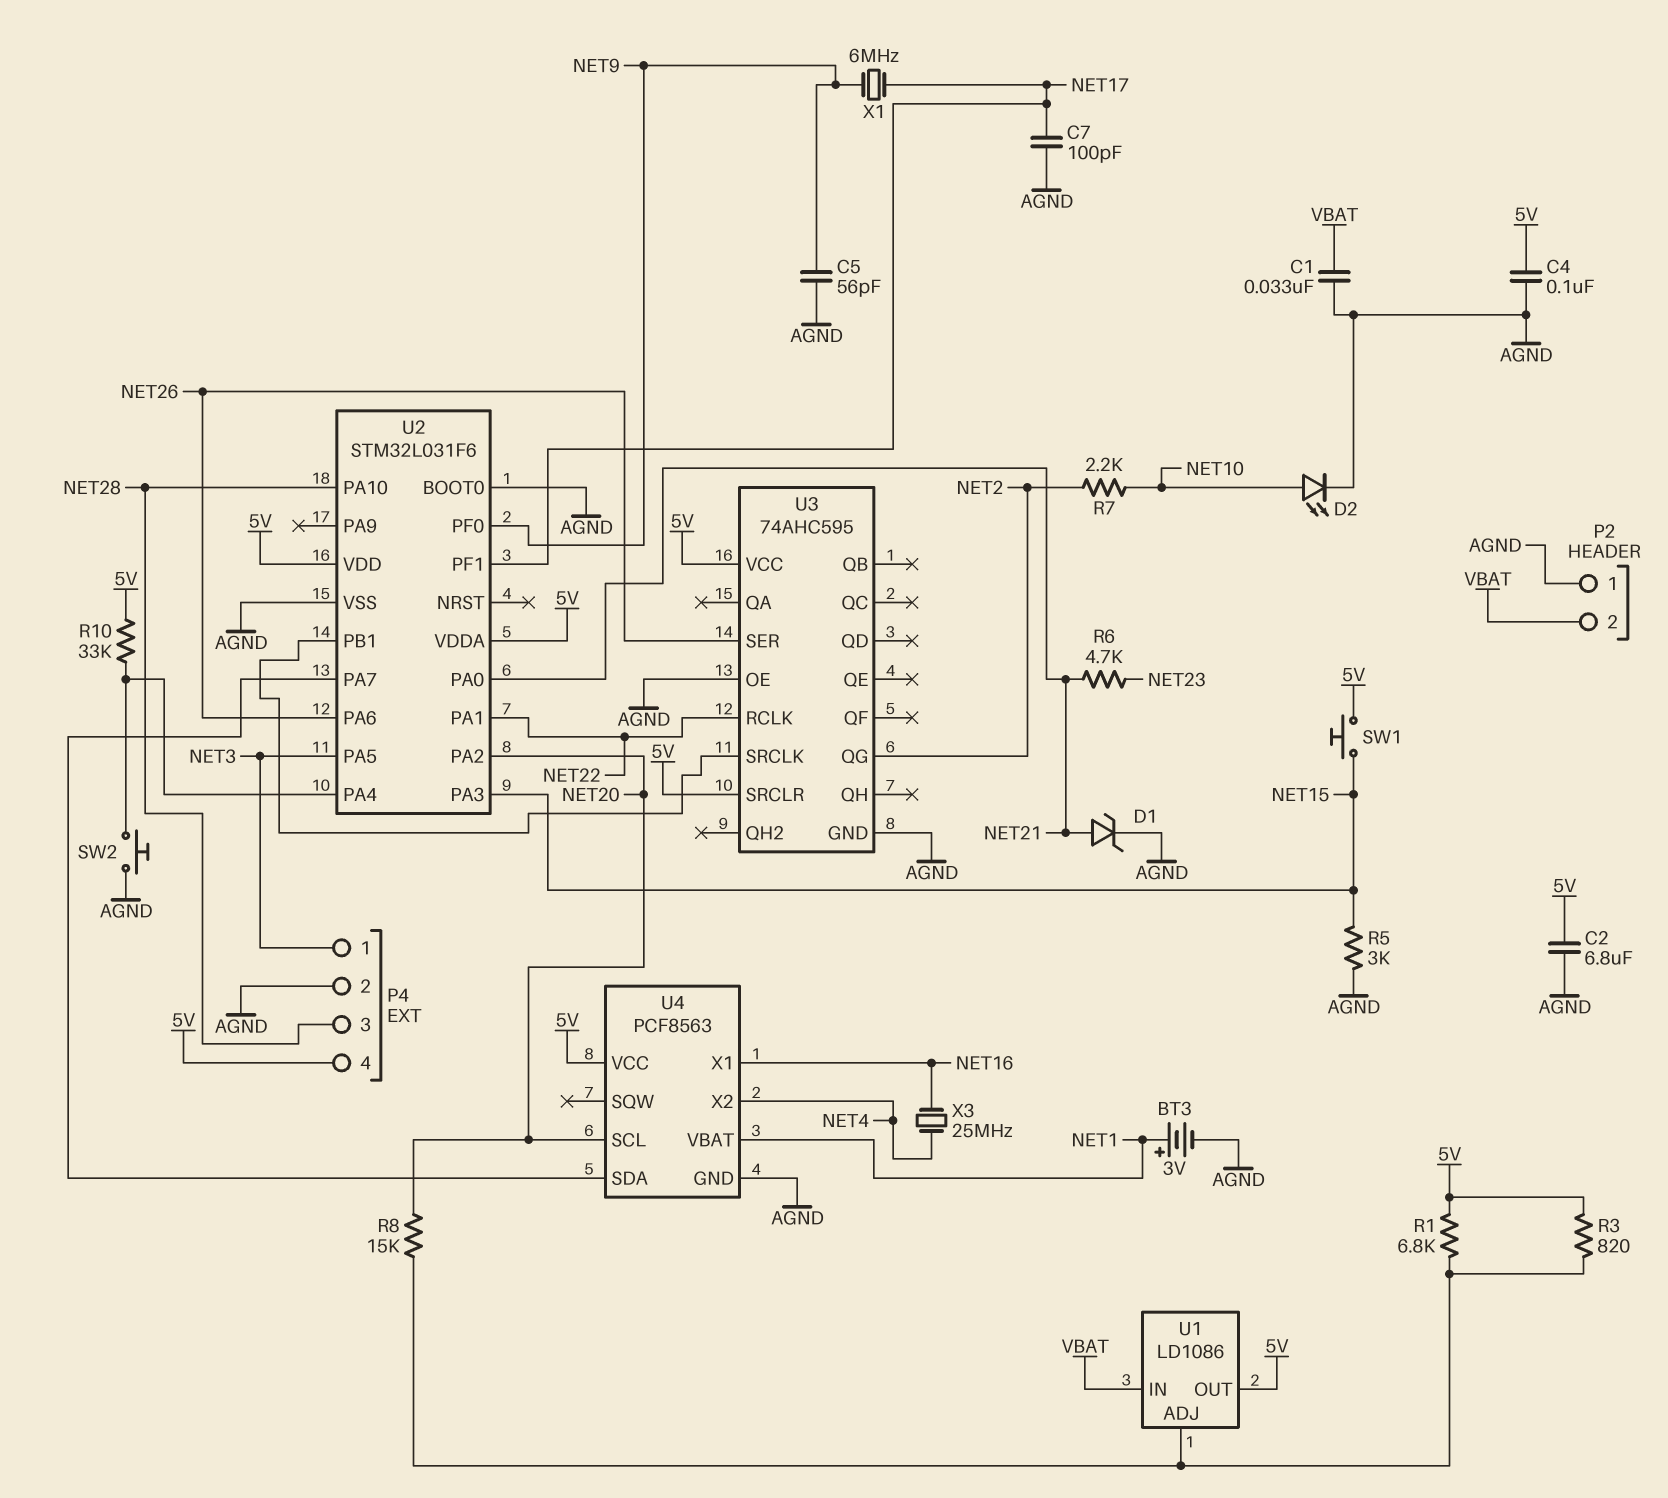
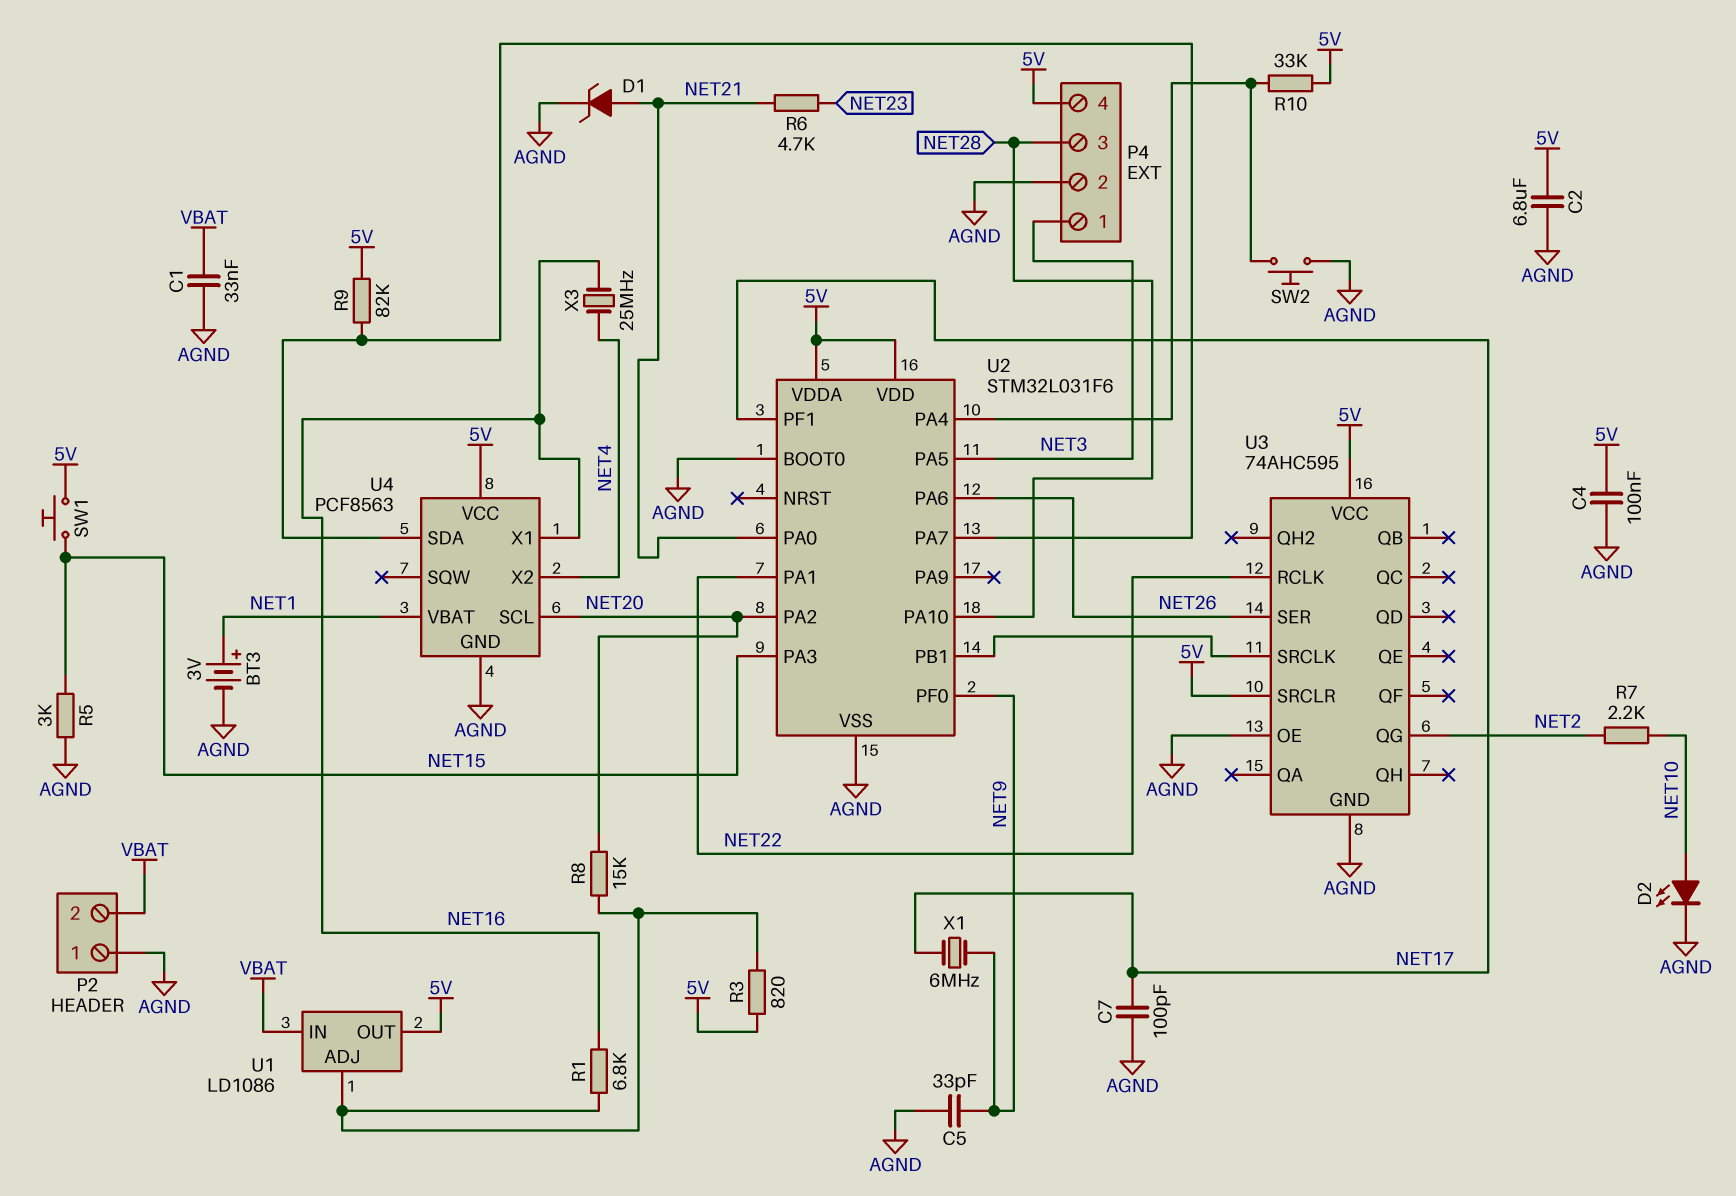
C5: 56pF (AGND, NET9) -> 33pF (AGND, NET9)
R1: 6.8k (5V, U1/ADJ) -> 6.8k (NET16, U1/ADJ)
R9: none -> 82k (5V, U2/PA7)

